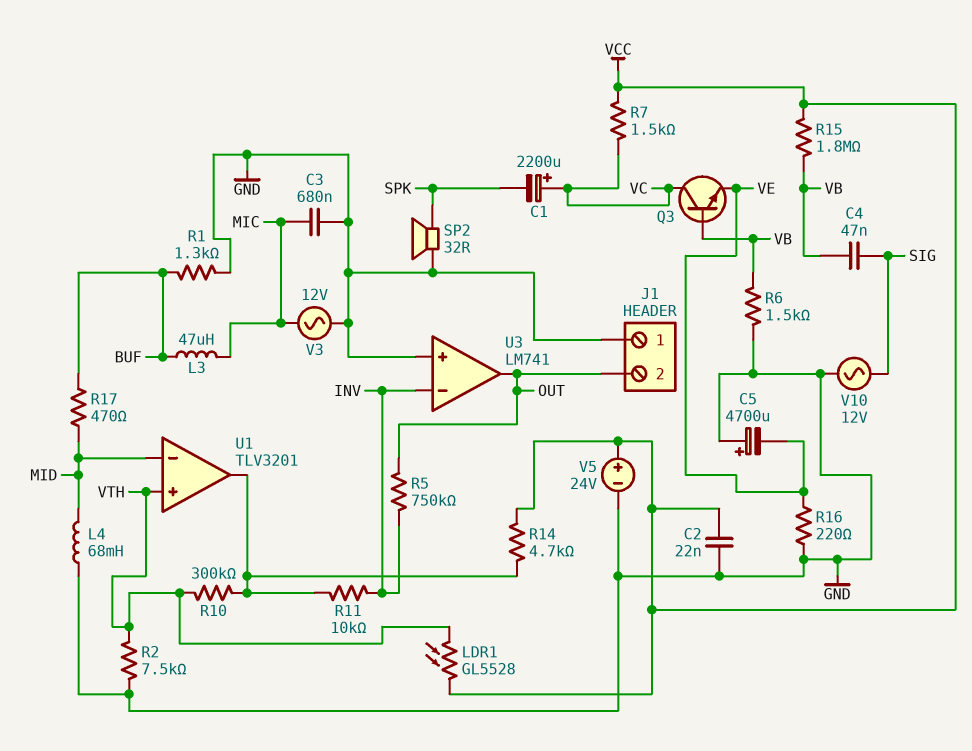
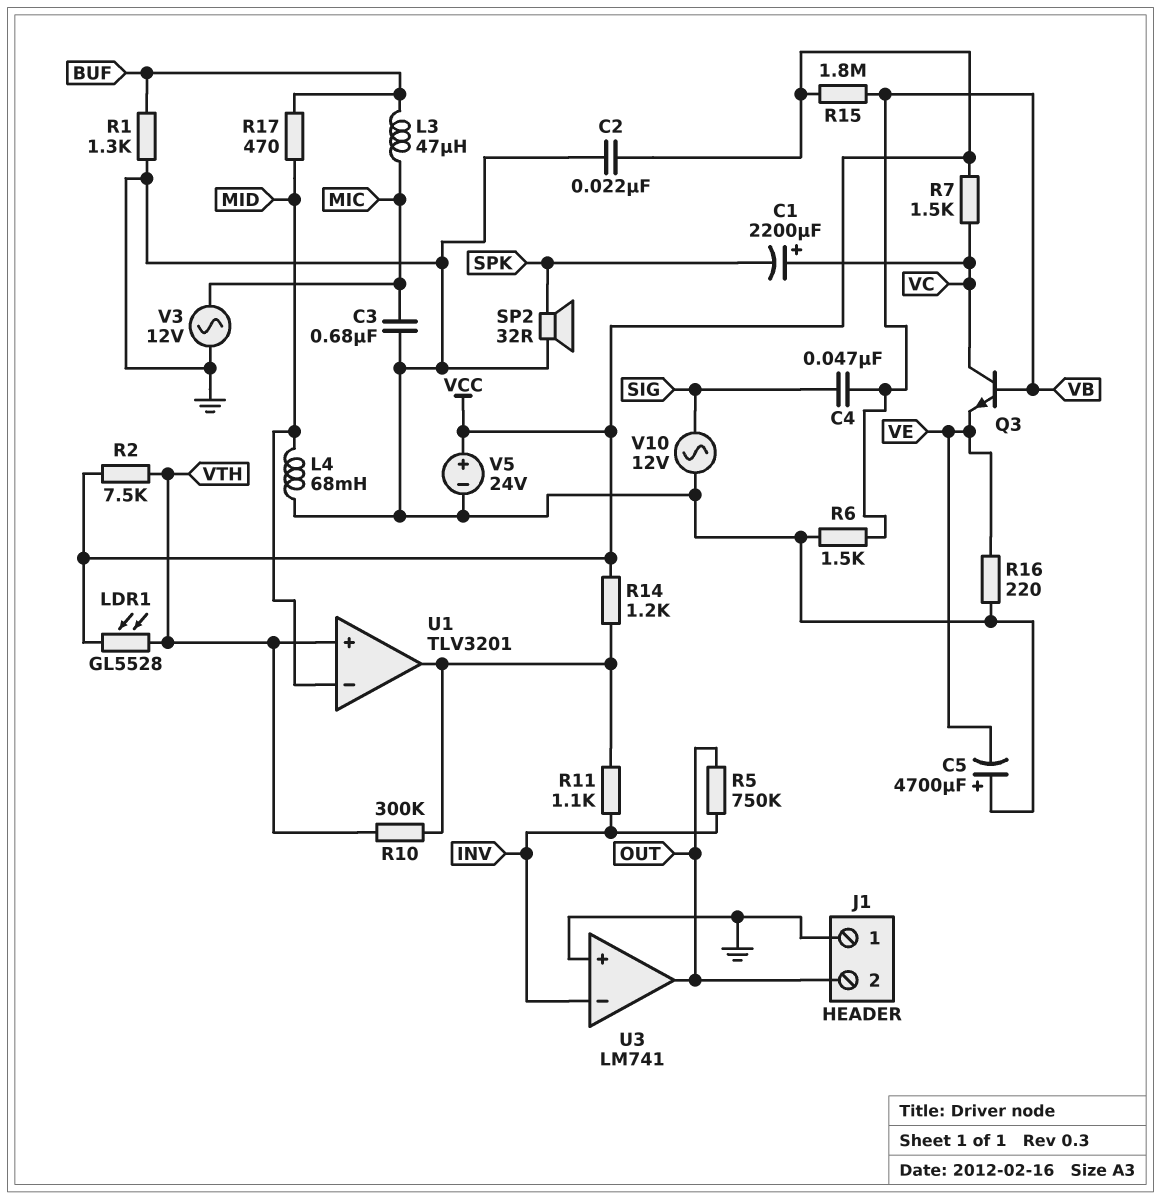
R2: 7.5k (GND, VTH) -> 7.5k (VCC, VTH)
R11: 10k (INV, U1/out) -> 1.1k (INV, U1/out)
R14: 4.7k (U1/out, VCC) -> 1.2k (U1/out, VCC)

